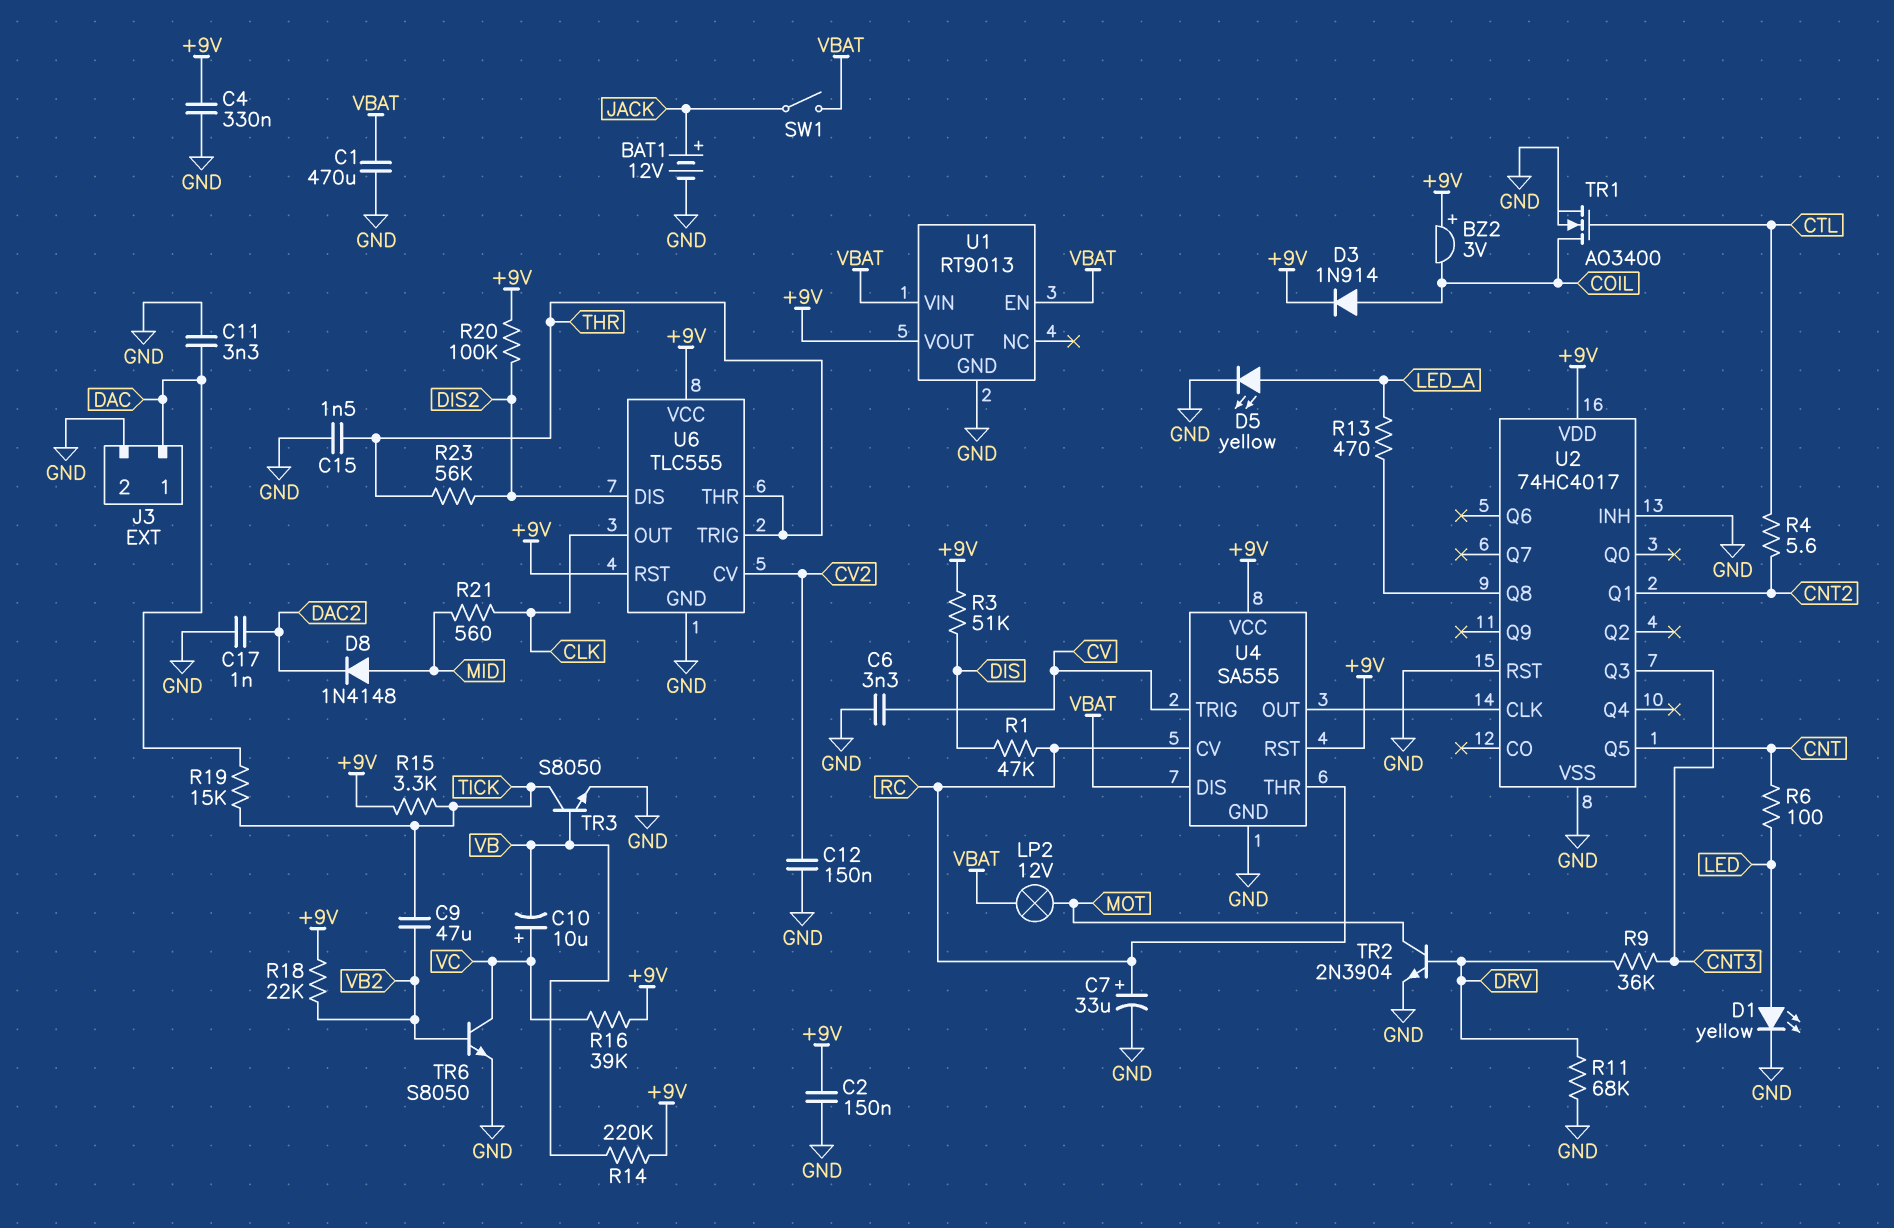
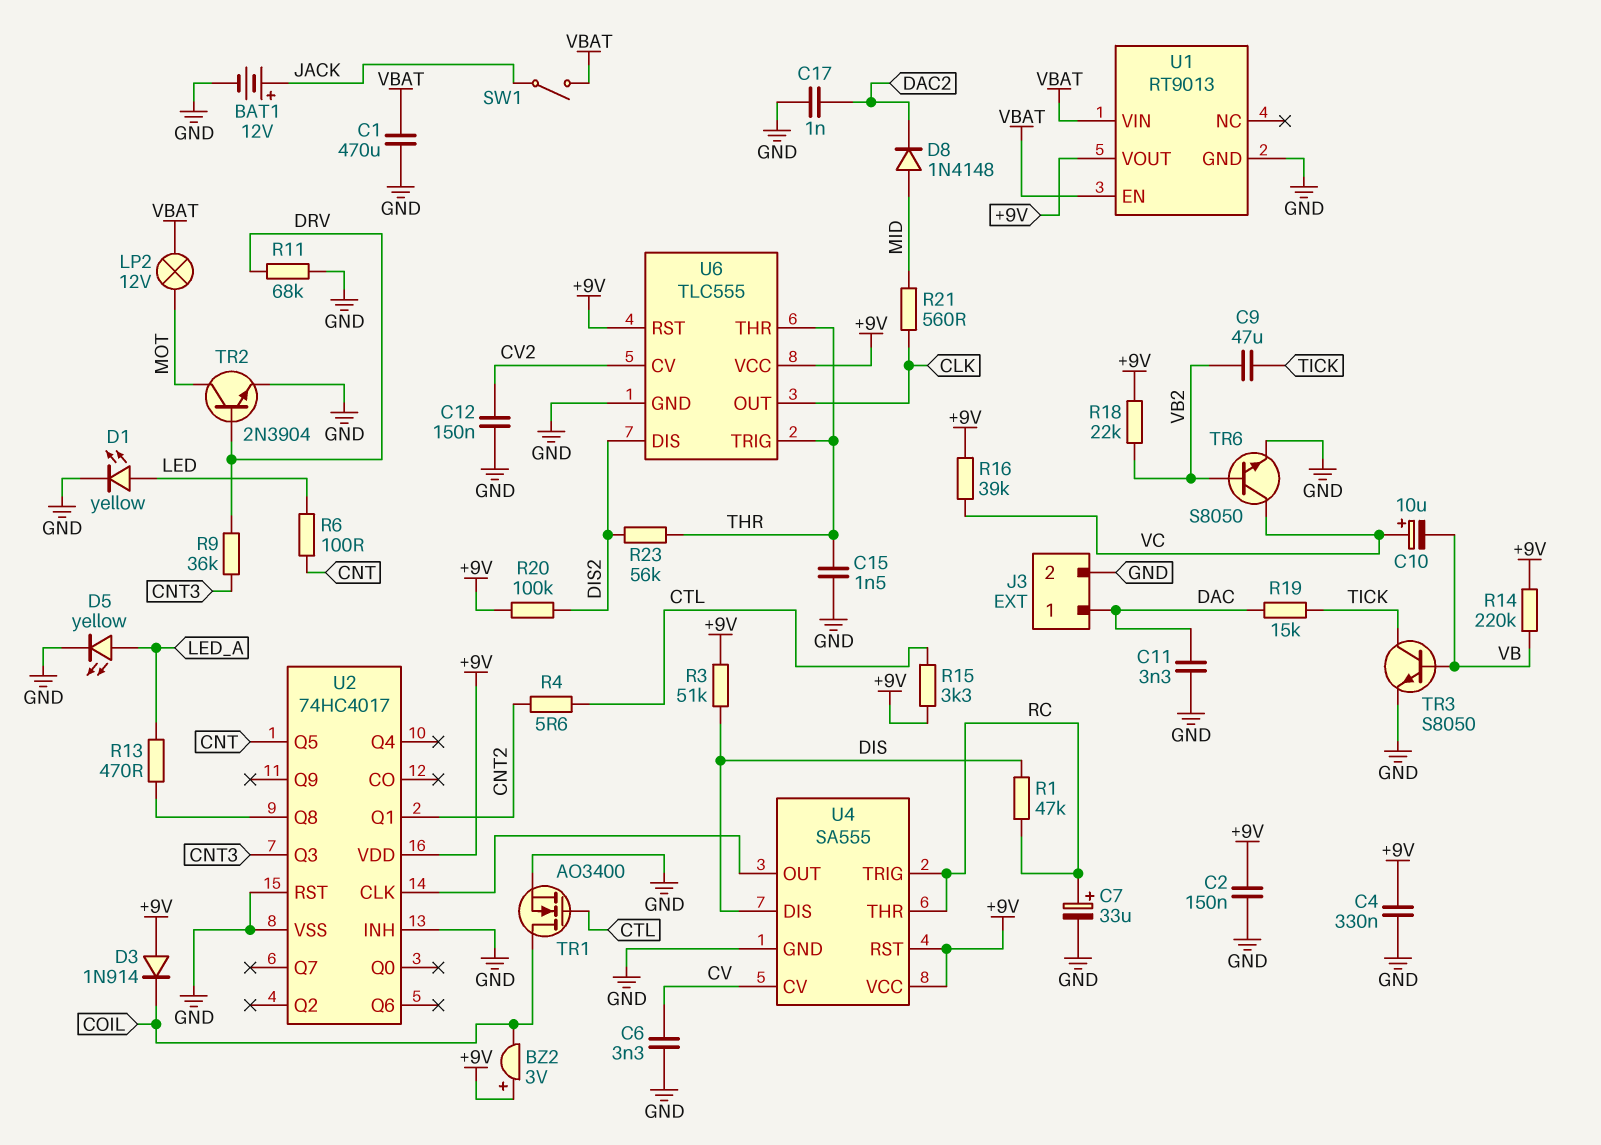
D3: diode 1N914 (A COIL, K +9V) -> diode 1N914 (A +9V, K COIL)
R15: 3.3k (+9V, TICK) -> 3.3k (+9V, CTL)
U4 pin CV: RC -> CV
U4 pin DIS: VBAT -> DIS
U4 pin TRIG: CV -> RC

